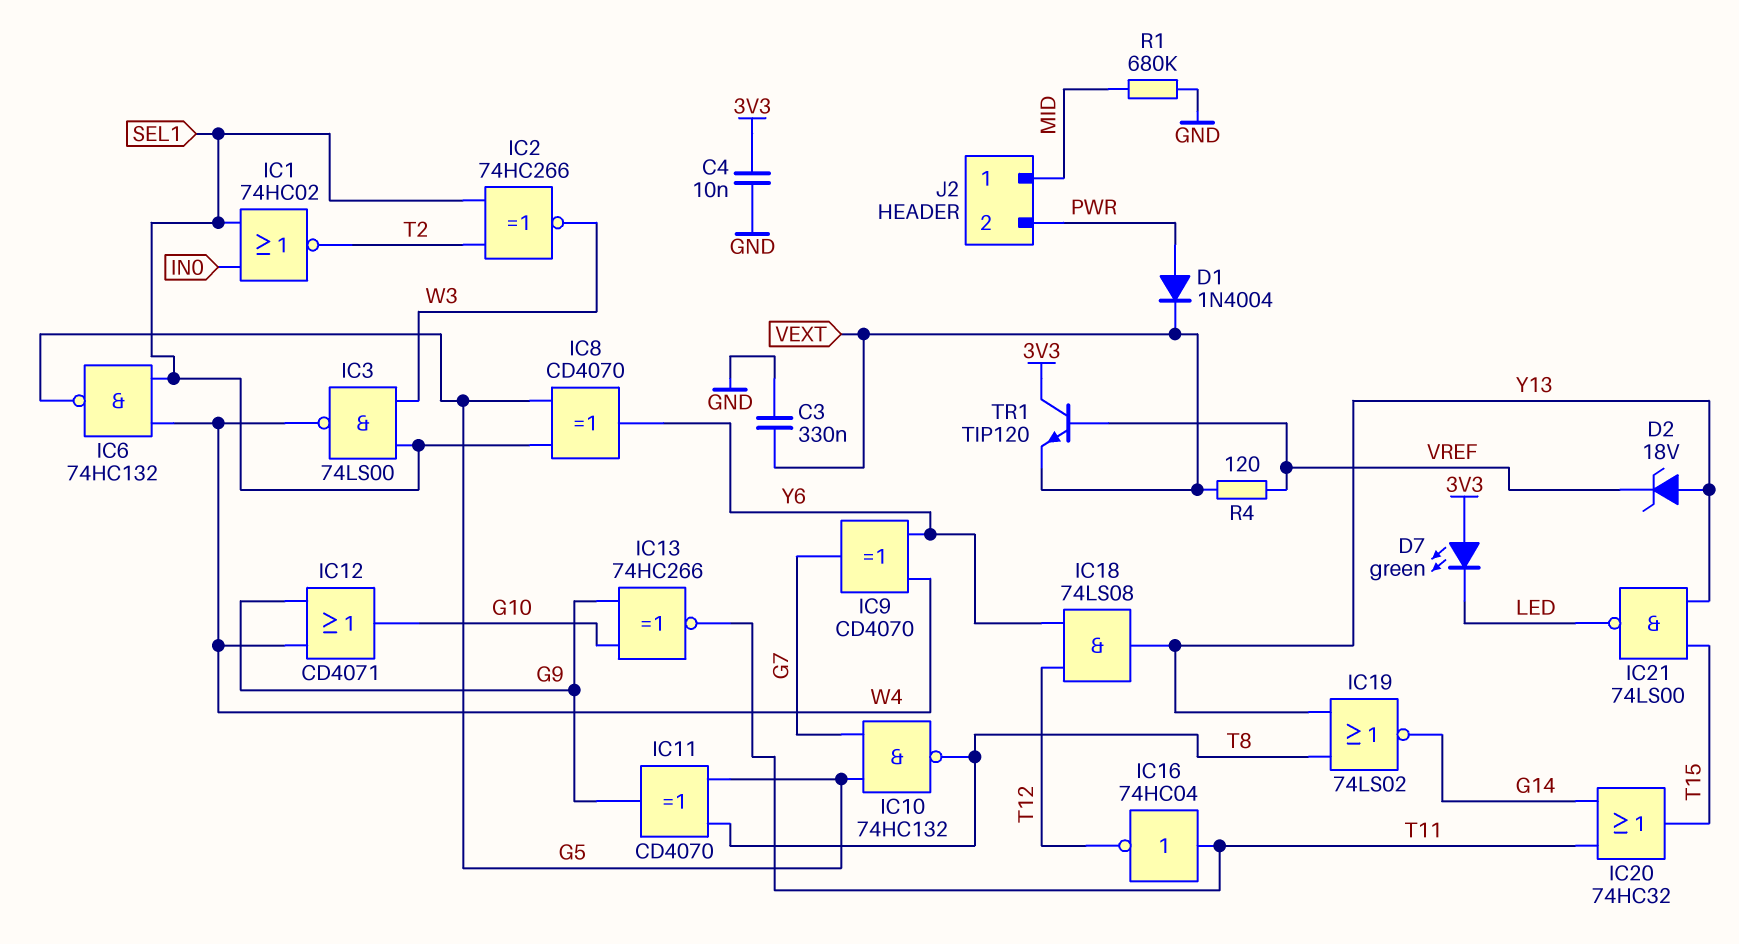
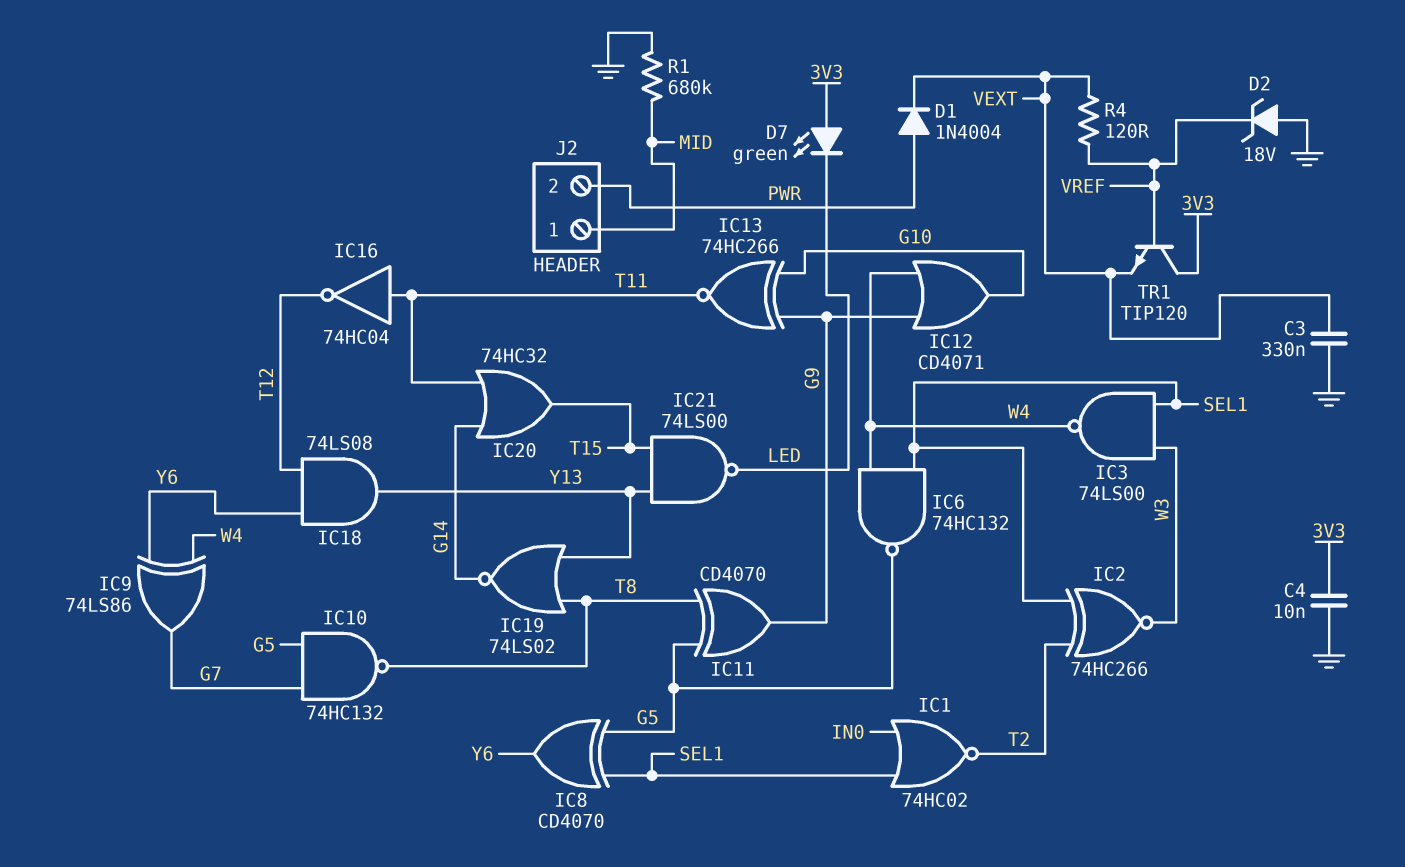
D2: zener 18V (A Y13, K VREF) -> zener 18V (A GND, K VREF)
IC9: XOR CD4070 (in W4, in Y6, out G7) -> XOR 74LS86 (in W4, in Y6, out G7)

